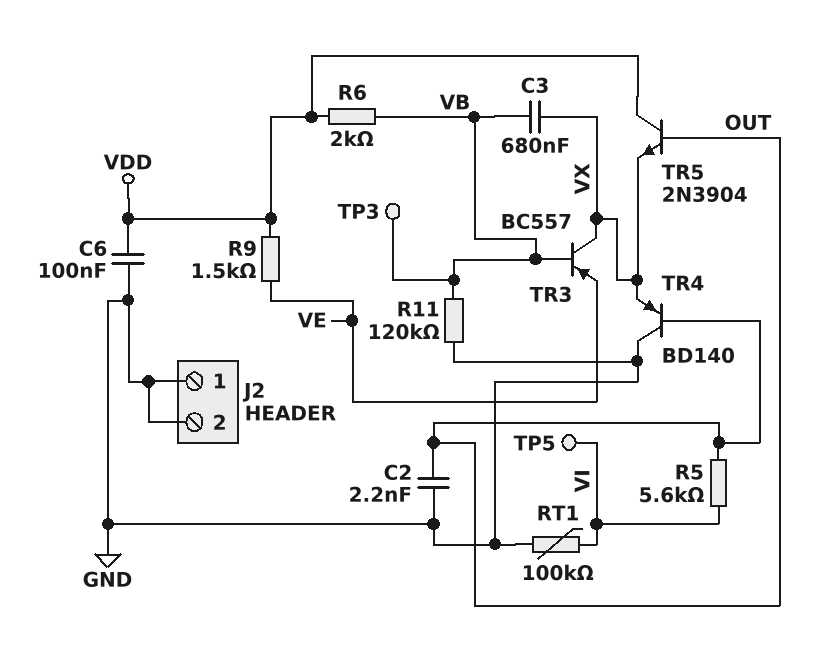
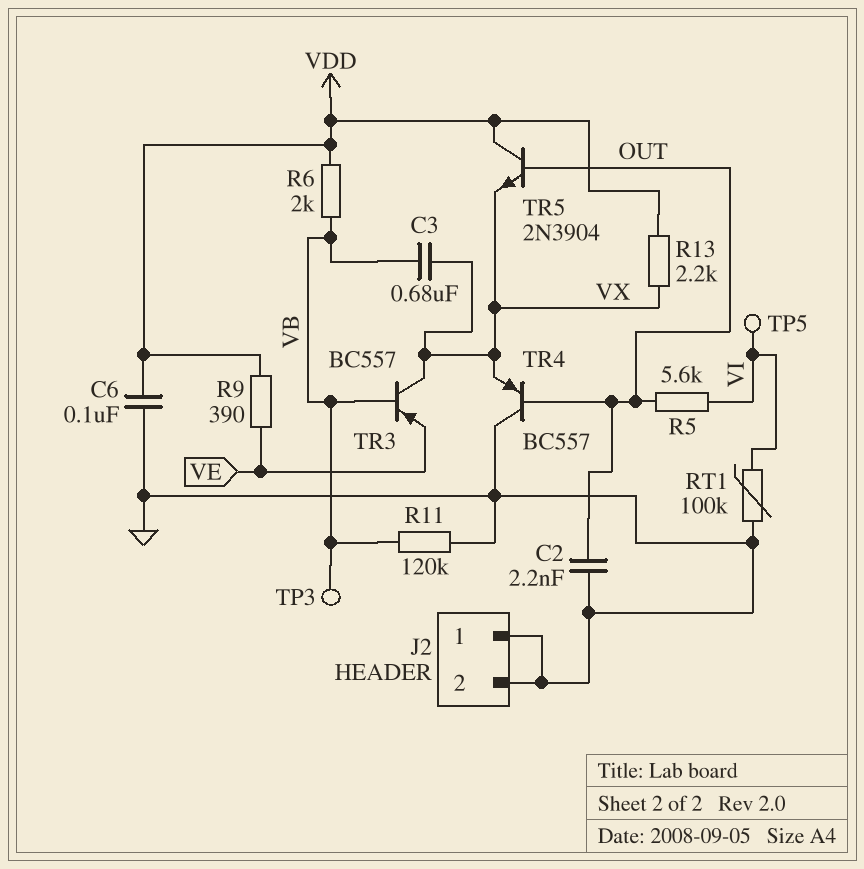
R9: 1.5k (VDD, VE) -> 390 (VDD, VE)
R13: none -> 2.2k (VDD, VX)
TR4: PNP BD140 (B OUT, C GND, E VX) -> PNP BC557 (B OUT, C GND, E VX)

